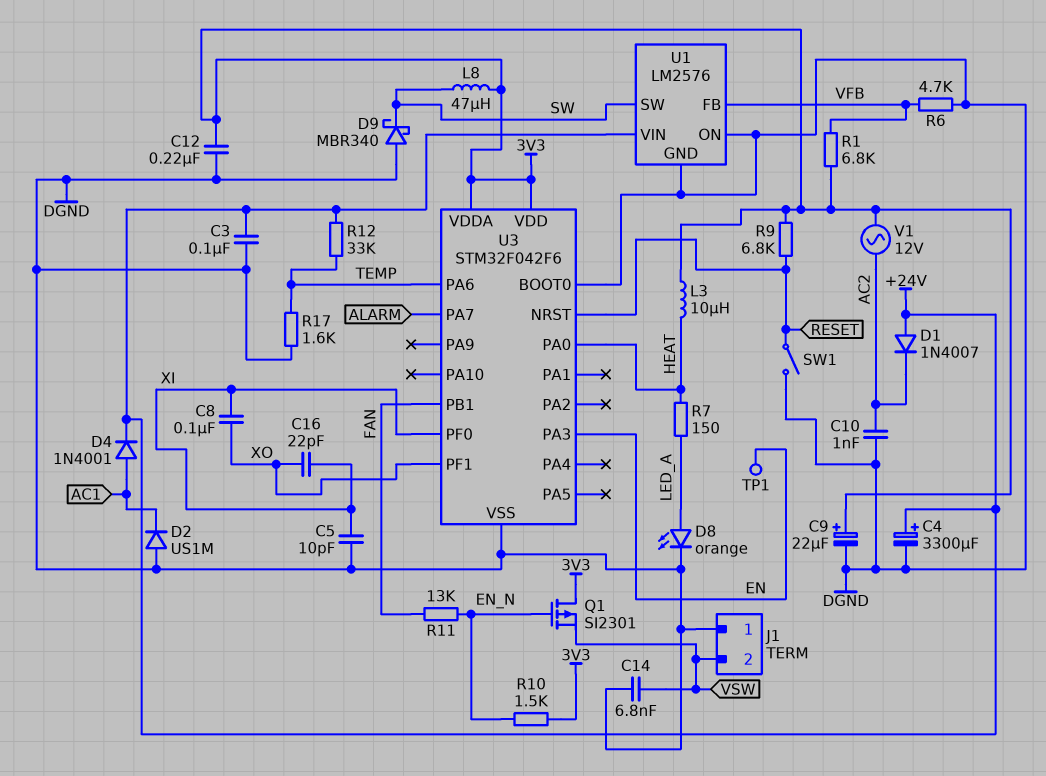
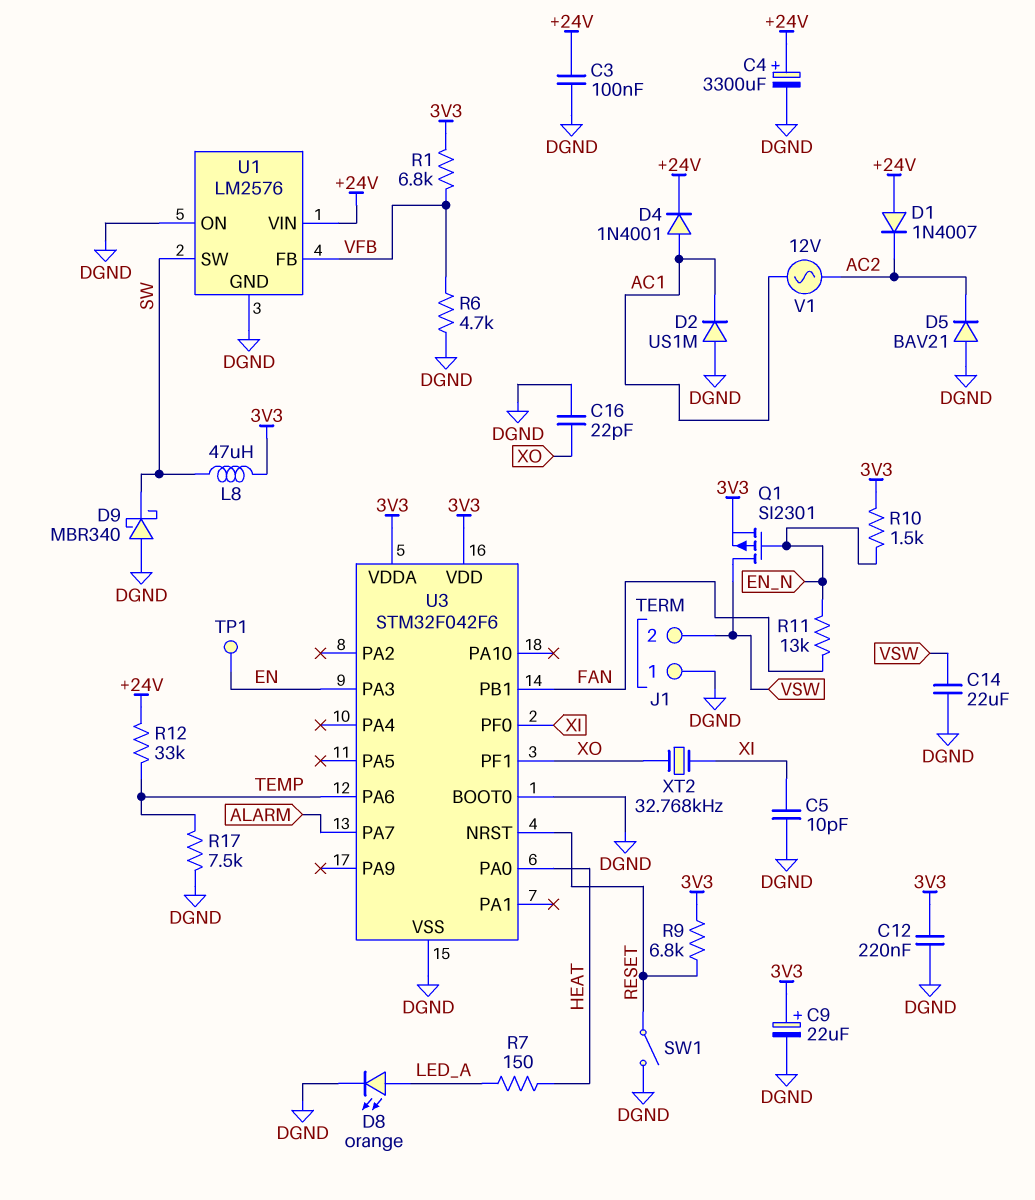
C8: 100nF (XI, XO) -> none
C10: 1nF (AC2, DGND) -> none
C14: 6.8nF (DGND, VSW) -> 22uF (DGND, VSW)
C16: 22pF (XI, XO) -> 22pF (DGND, XO)
D5: none -> diode BAV21 (A DGND, K AC2)
L3: 10uH (3V3, HEAT) -> none
Q1: PMOS SI2301 (G EN_N, D 3V3, S VSW) -> PMOS SI2301 (G EN_N, D VSW, S 3V3)
R17: 1.6k (DGND, TEMP) -> 7.5k (DGND, TEMP)
V1: AC 12V (3V3, AC2) -> AC 12V (AC1, AC2)
XT2: none -> 32.768kHz (XI, XO)

